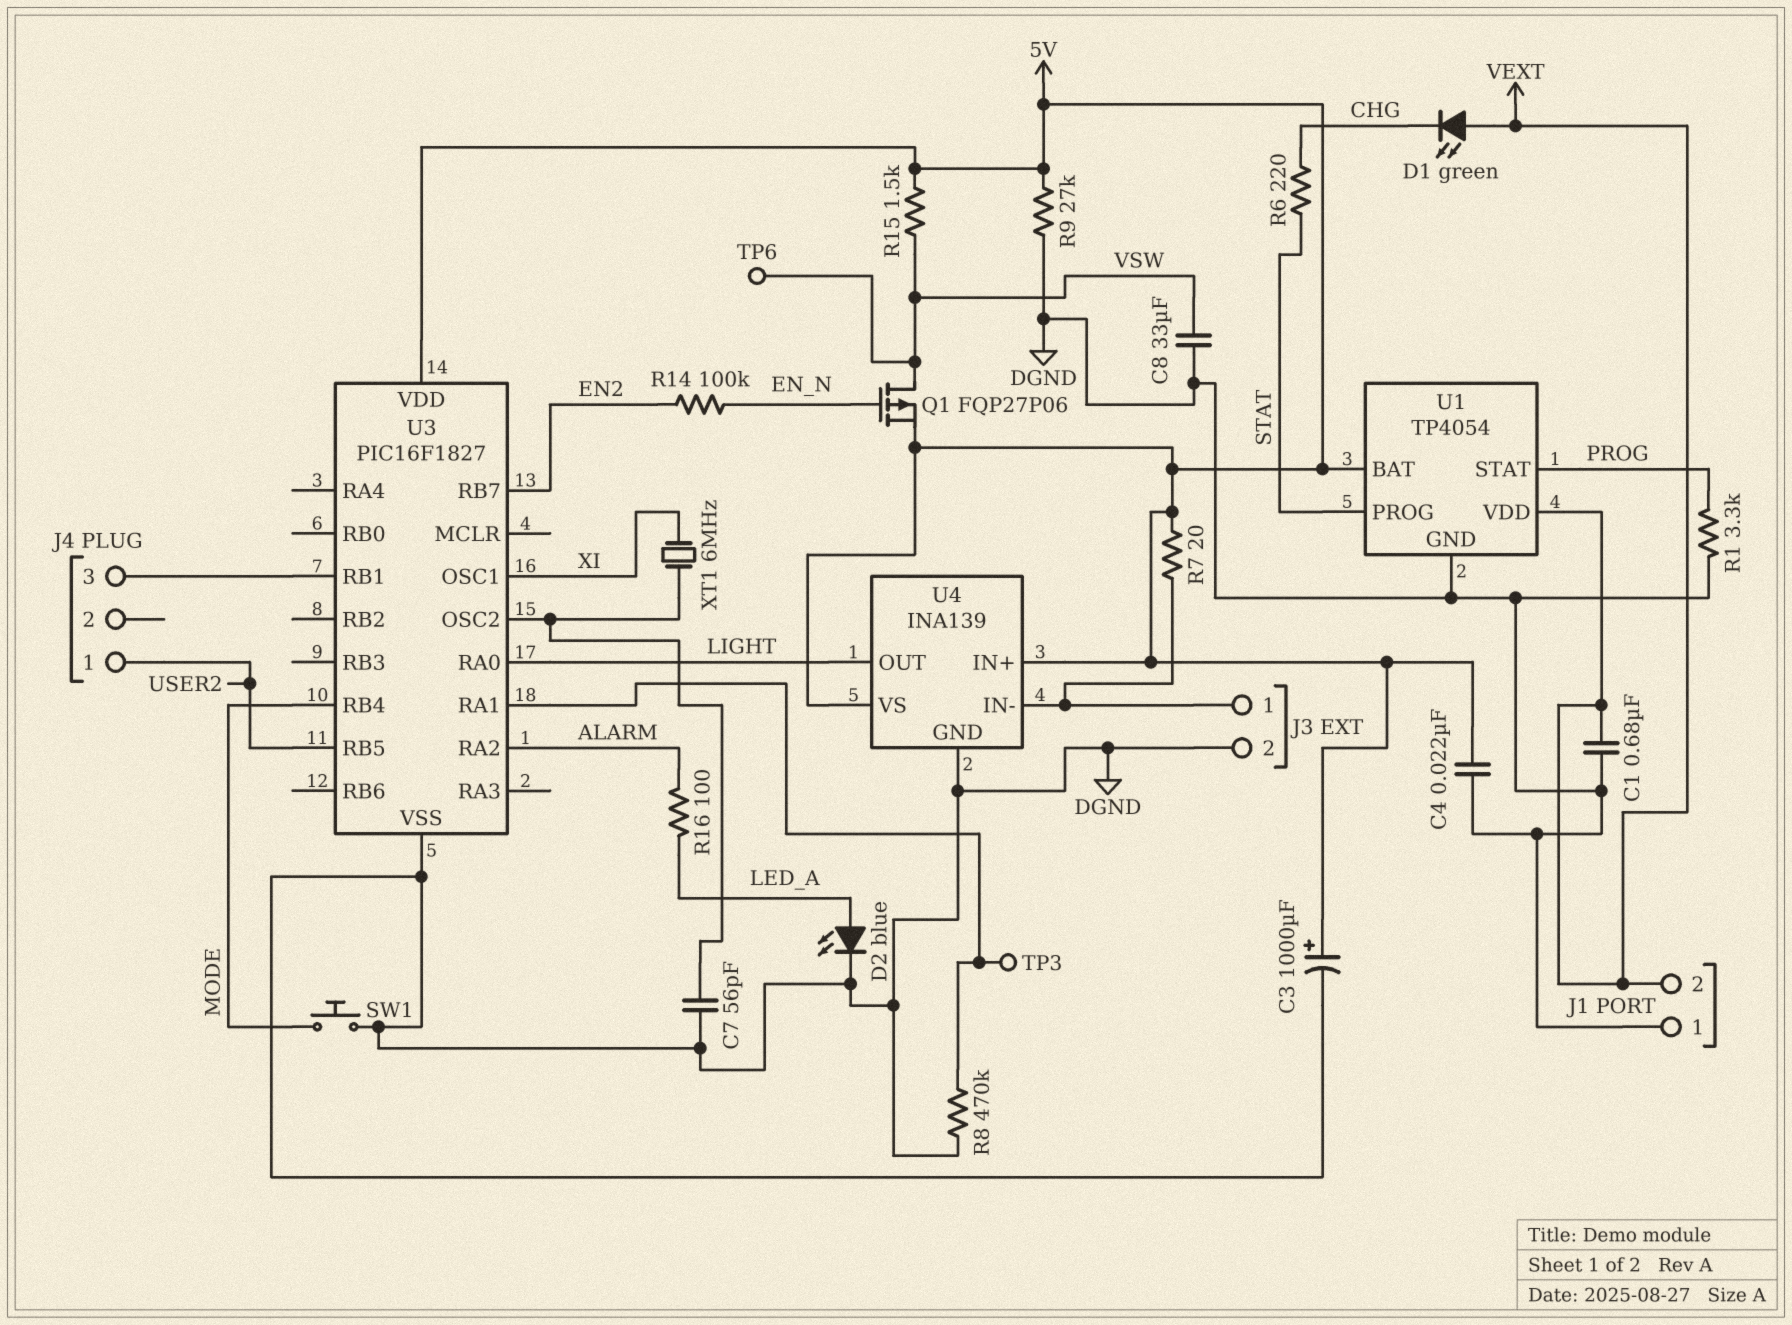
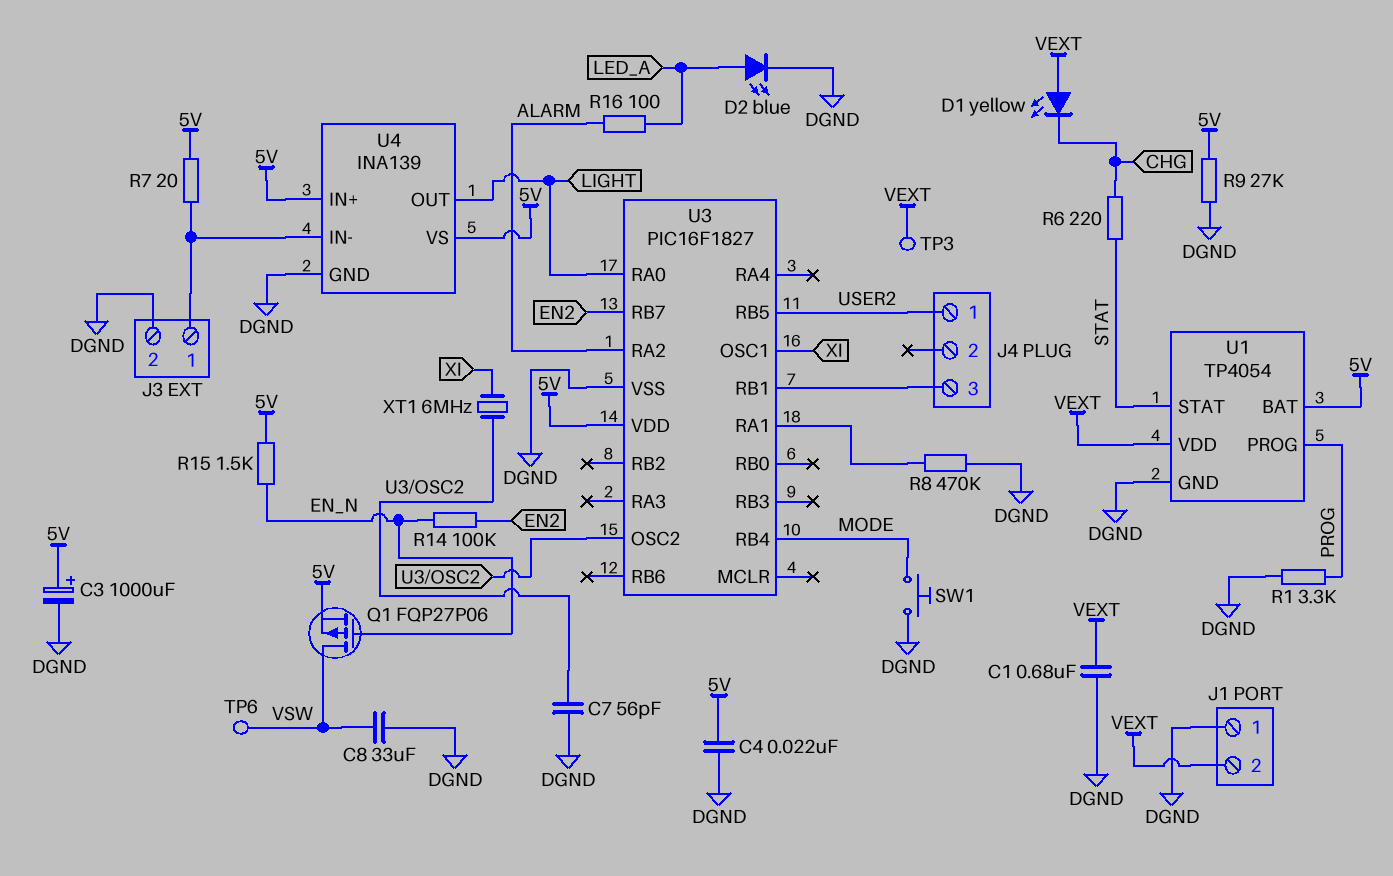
D1: LED green (A VEXT, K CHG) -> LED yellow (A VEXT, K CHG)
R15: 1.5k (5V, VSW) -> 1.5k (5V, EN_N)
TP3: test point (U3/RA1) -> test point (VEXT)
U1 pin PROG: STAT -> PROG
U1 pin STAT: PROG -> STAT

